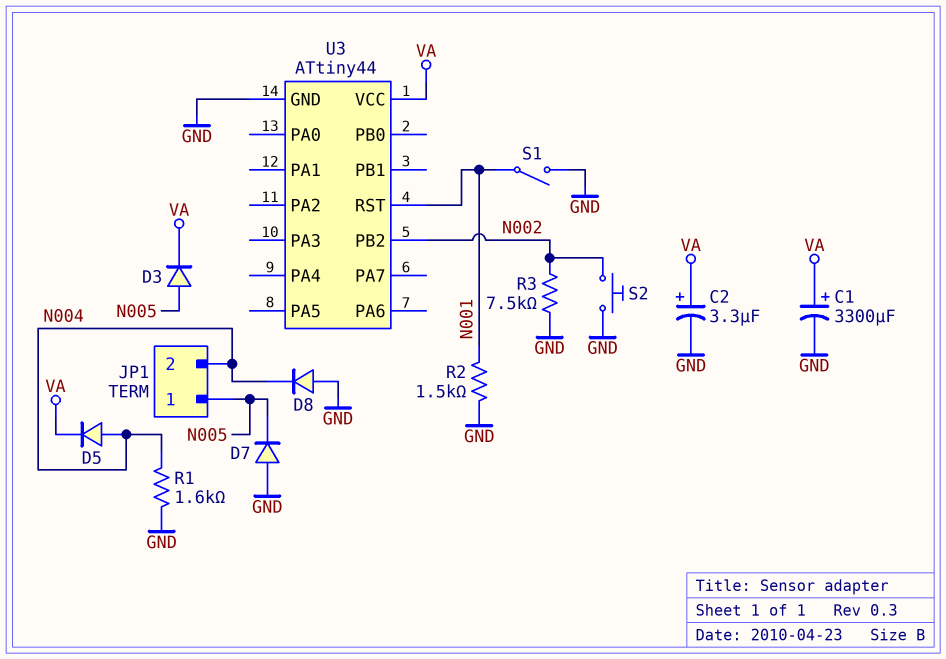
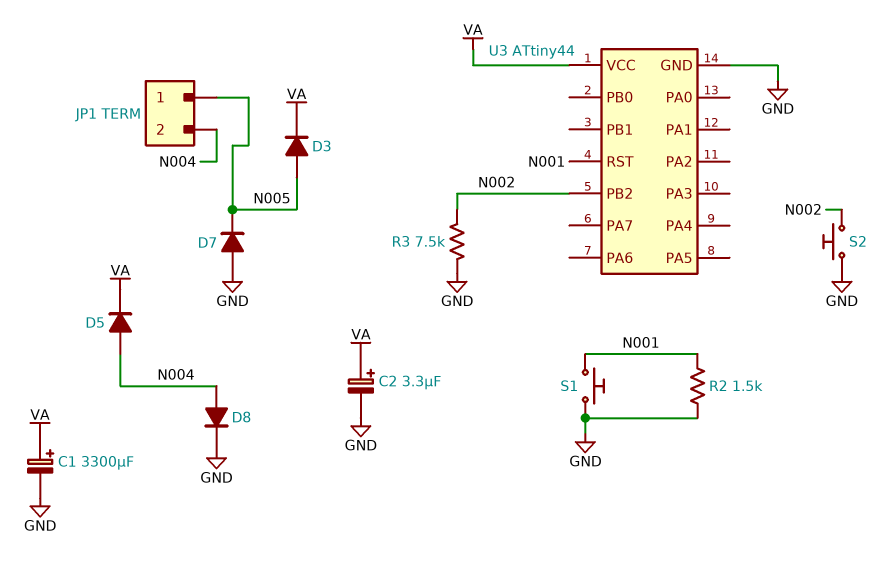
D8: diode (A GND, K N004) -> diode (A N004, K GND)
R1: 1.6k (GND, N004) -> none
S1: switch (GND, N001) -> button (GND, N001)

